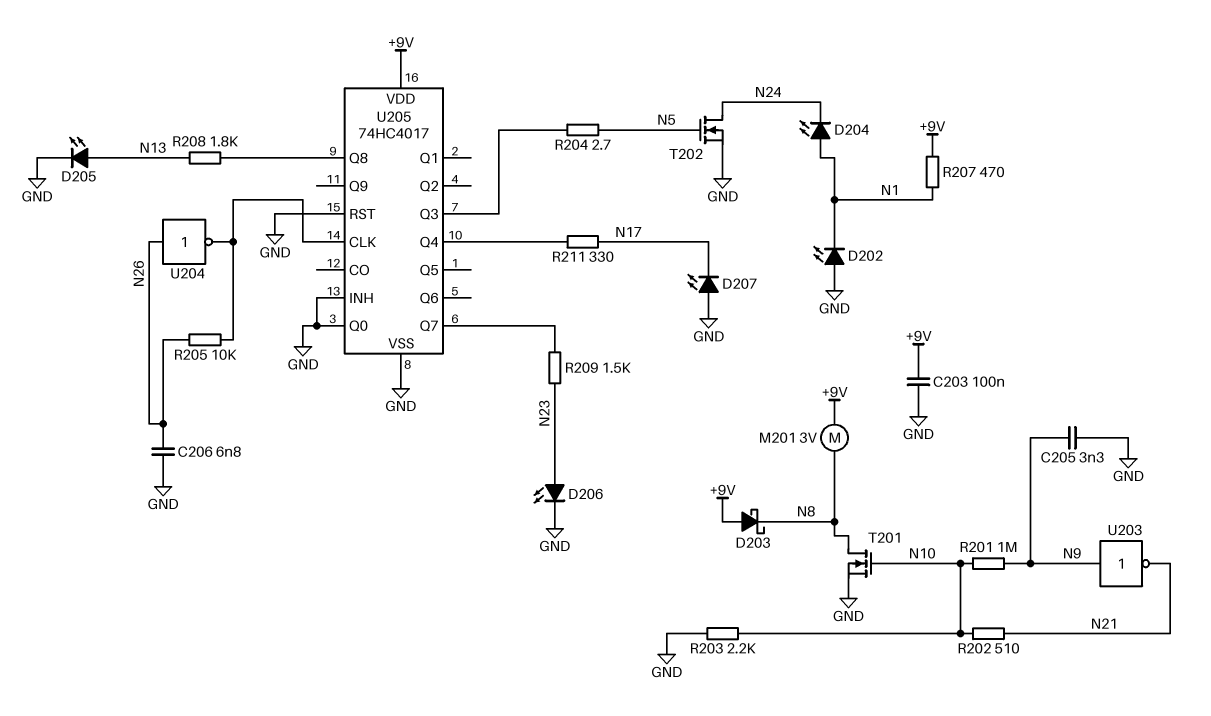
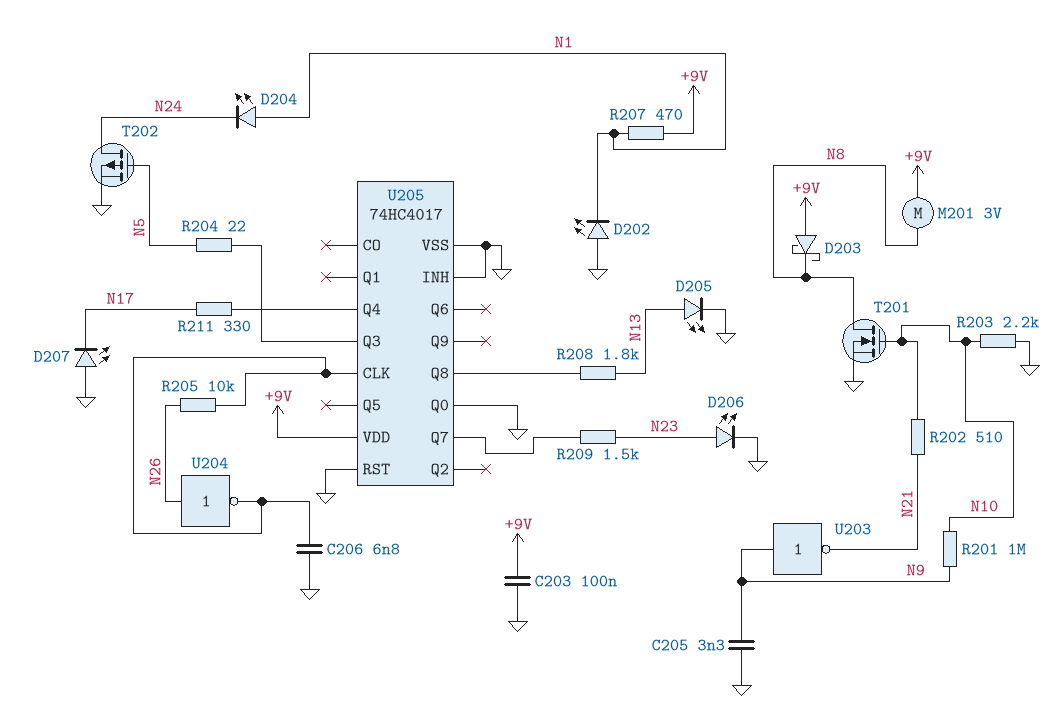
C206: 6.8nF (GND, N26) -> 6.8nF (GND, U205/CLK)
R204: 2.7 (N5, U205/Q3) -> 22 (N5, U205/Q3)
T202: NMOS (G N5, D N24, S GND) -> PMOS (G N5, D N24, S GND)

